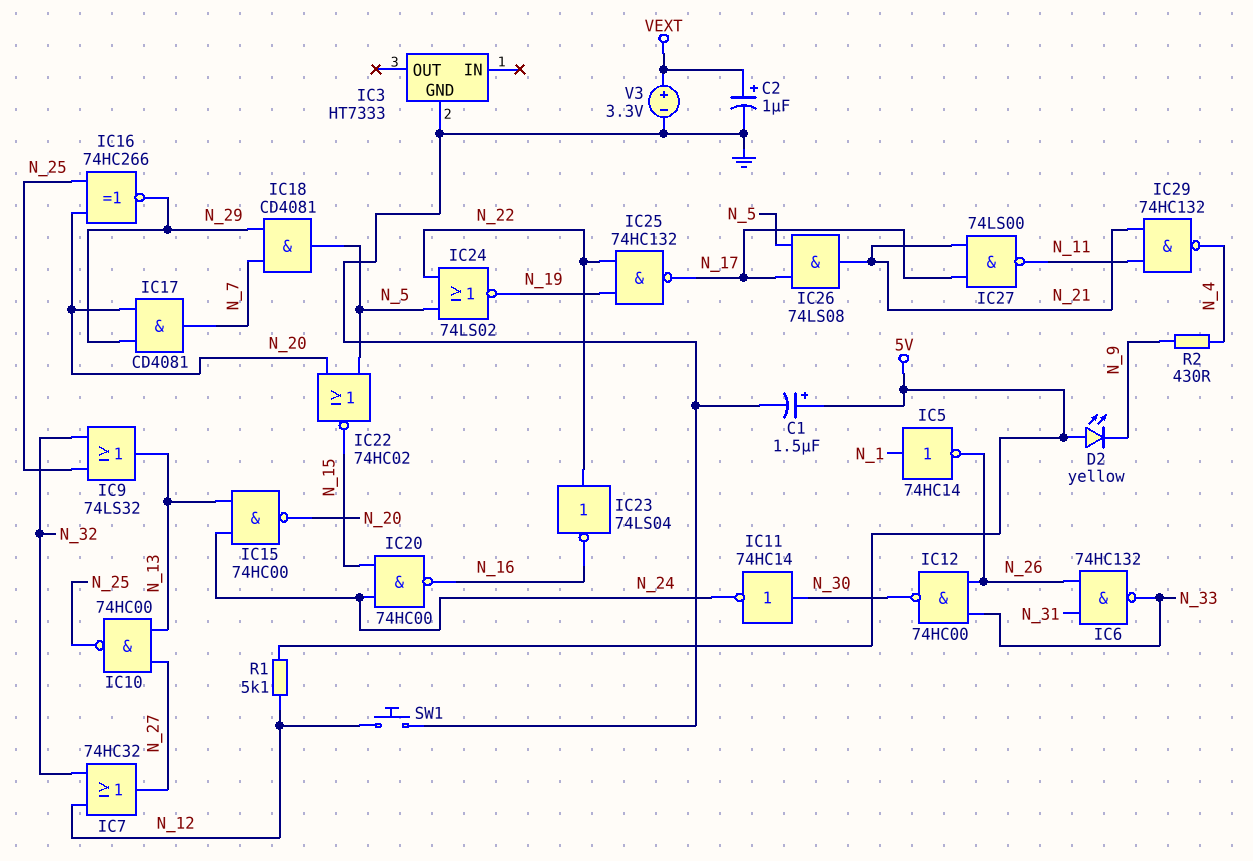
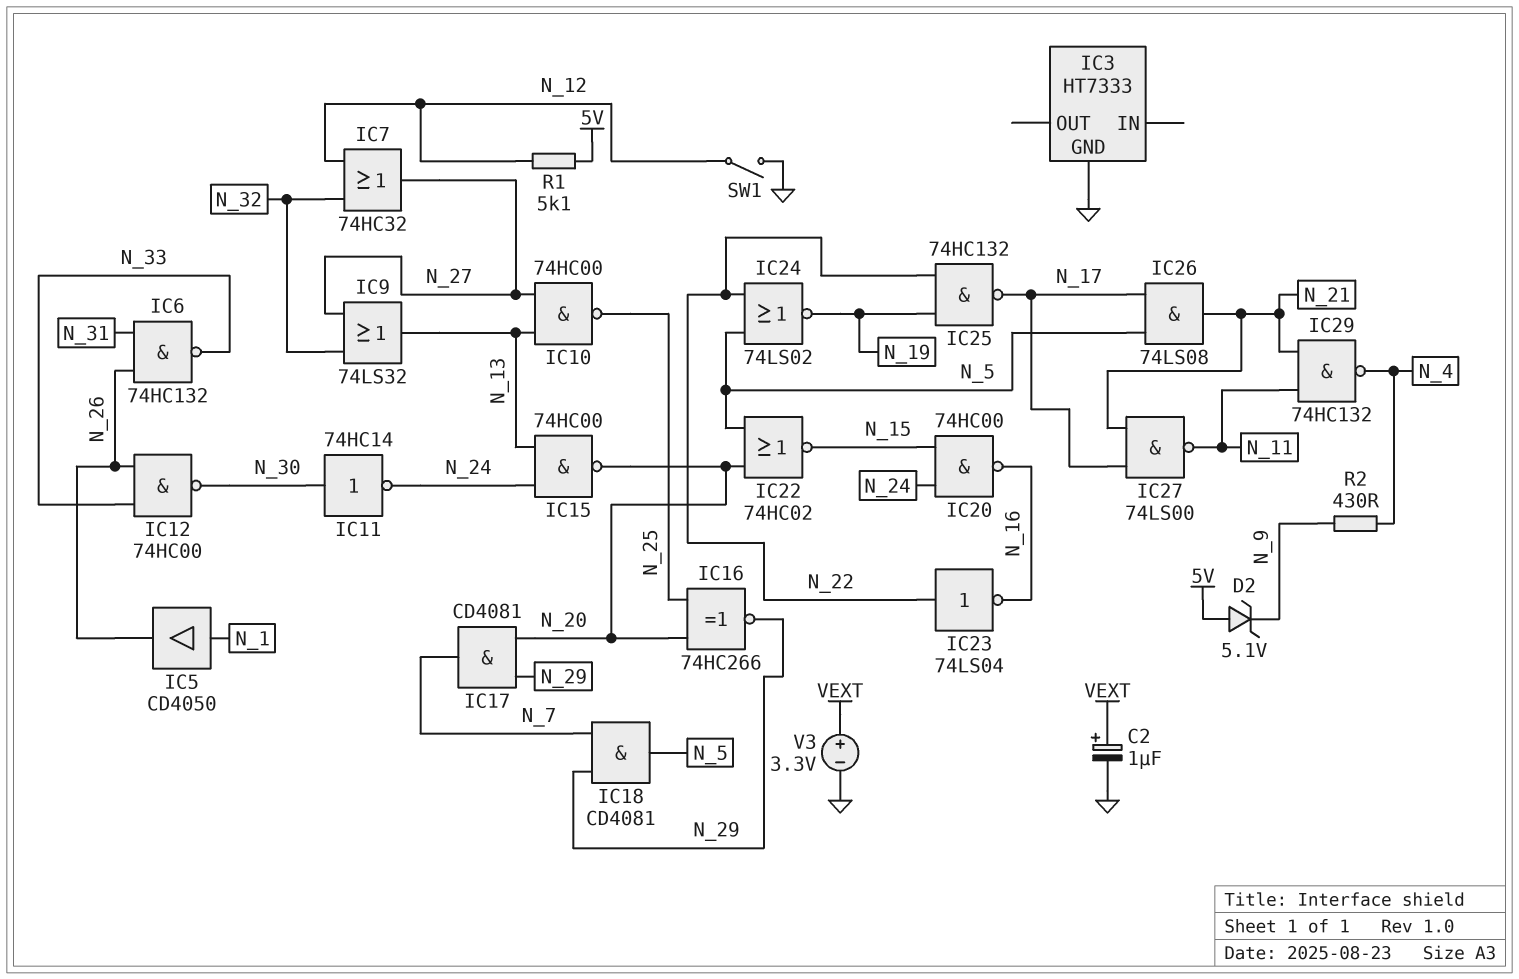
C1: 1.5uF (plus 5V, minus GND) -> none
D2: LED yellow (A 5V, K N_9) -> zener 5.1V (A 5V, K N_9)
IC5: NOT 74HC14 (in N_1, out N_26) -> buffer CD4050 (in N_1, out N_26)
IC9: OR 74LS32 (in N_25, in N_32, out N_13) -> OR 74LS32 (in N_27, in N_32, out N_13)
SW1: button (GND, N_12) -> switch (GND, N_12)

